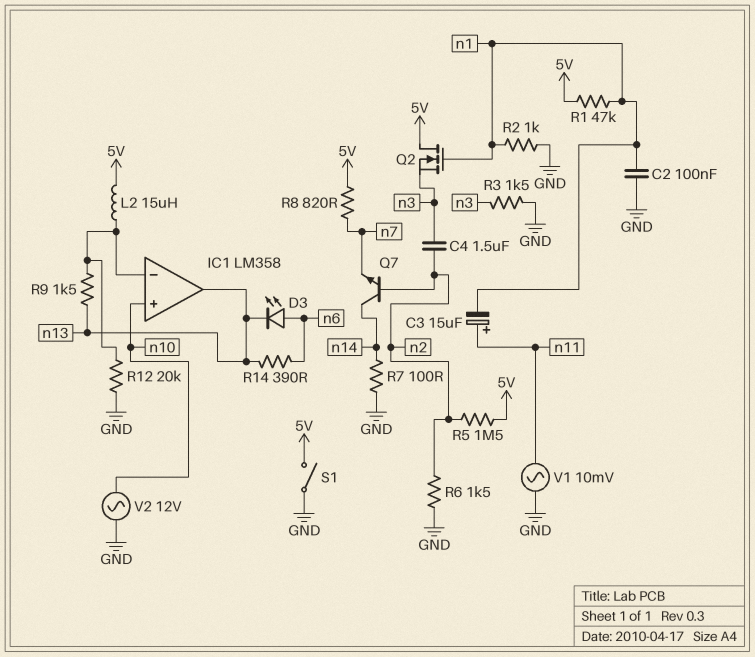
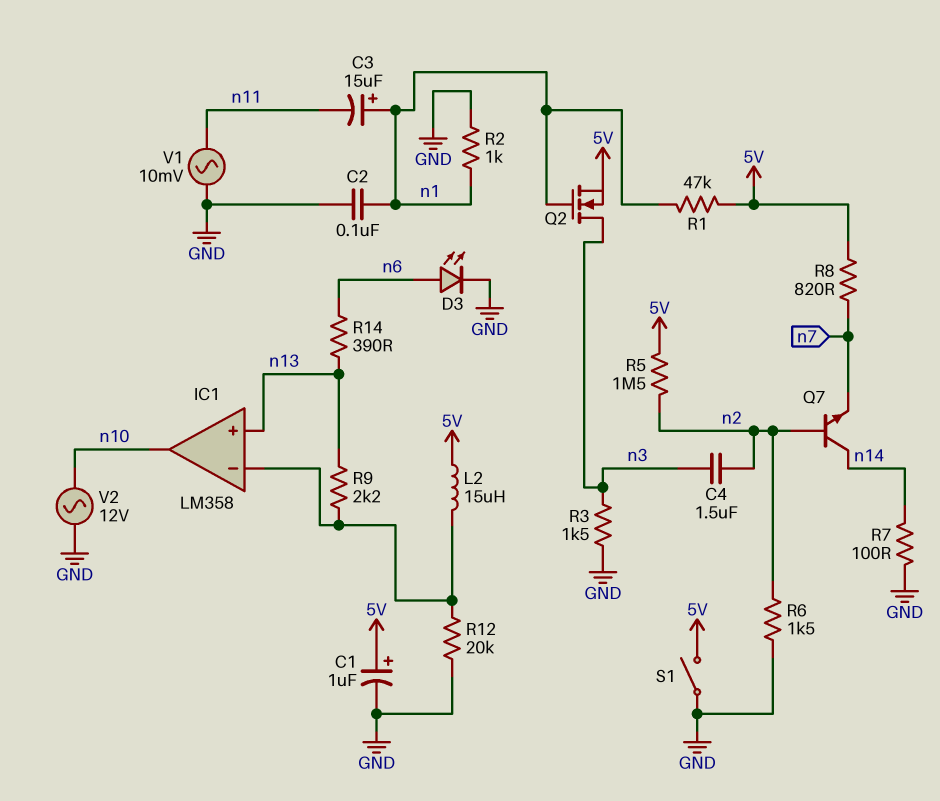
C1: none -> 1uF (plus 5V, minus GND)
C3: 15uF (plus n11, minus n1) -> 15uF (plus n1, minus n11)
D3: LED (A n6, K n13) -> LED (A n6, K GND)
IC1 pin in+: n10 -> n13
IC1 pin out: n13 -> n10
Q2: NMOS (G n1, D 5V, S n3) -> NMOS (G n1, D n3, S 5V)
R9: 1.5k (IC1/in-, n13) -> 2.2k (IC1/in-, n13)

